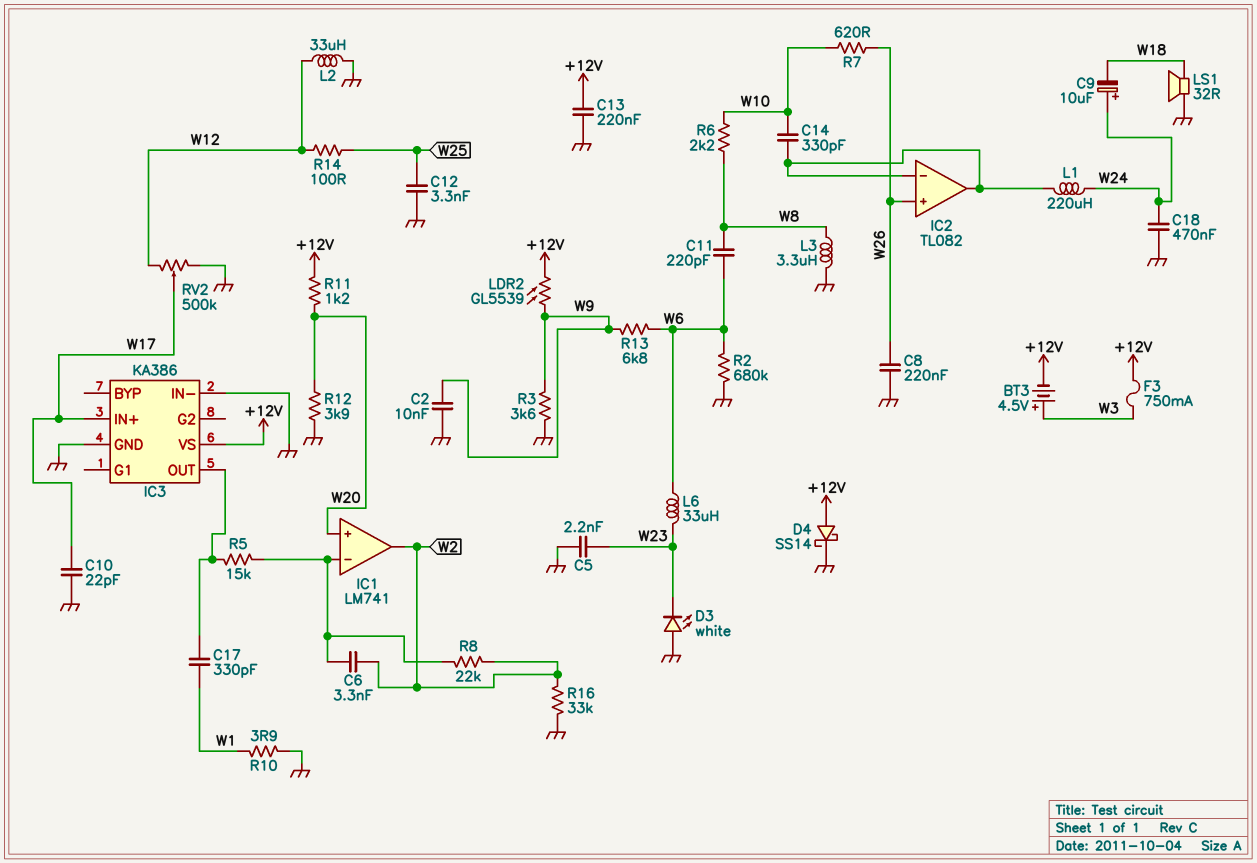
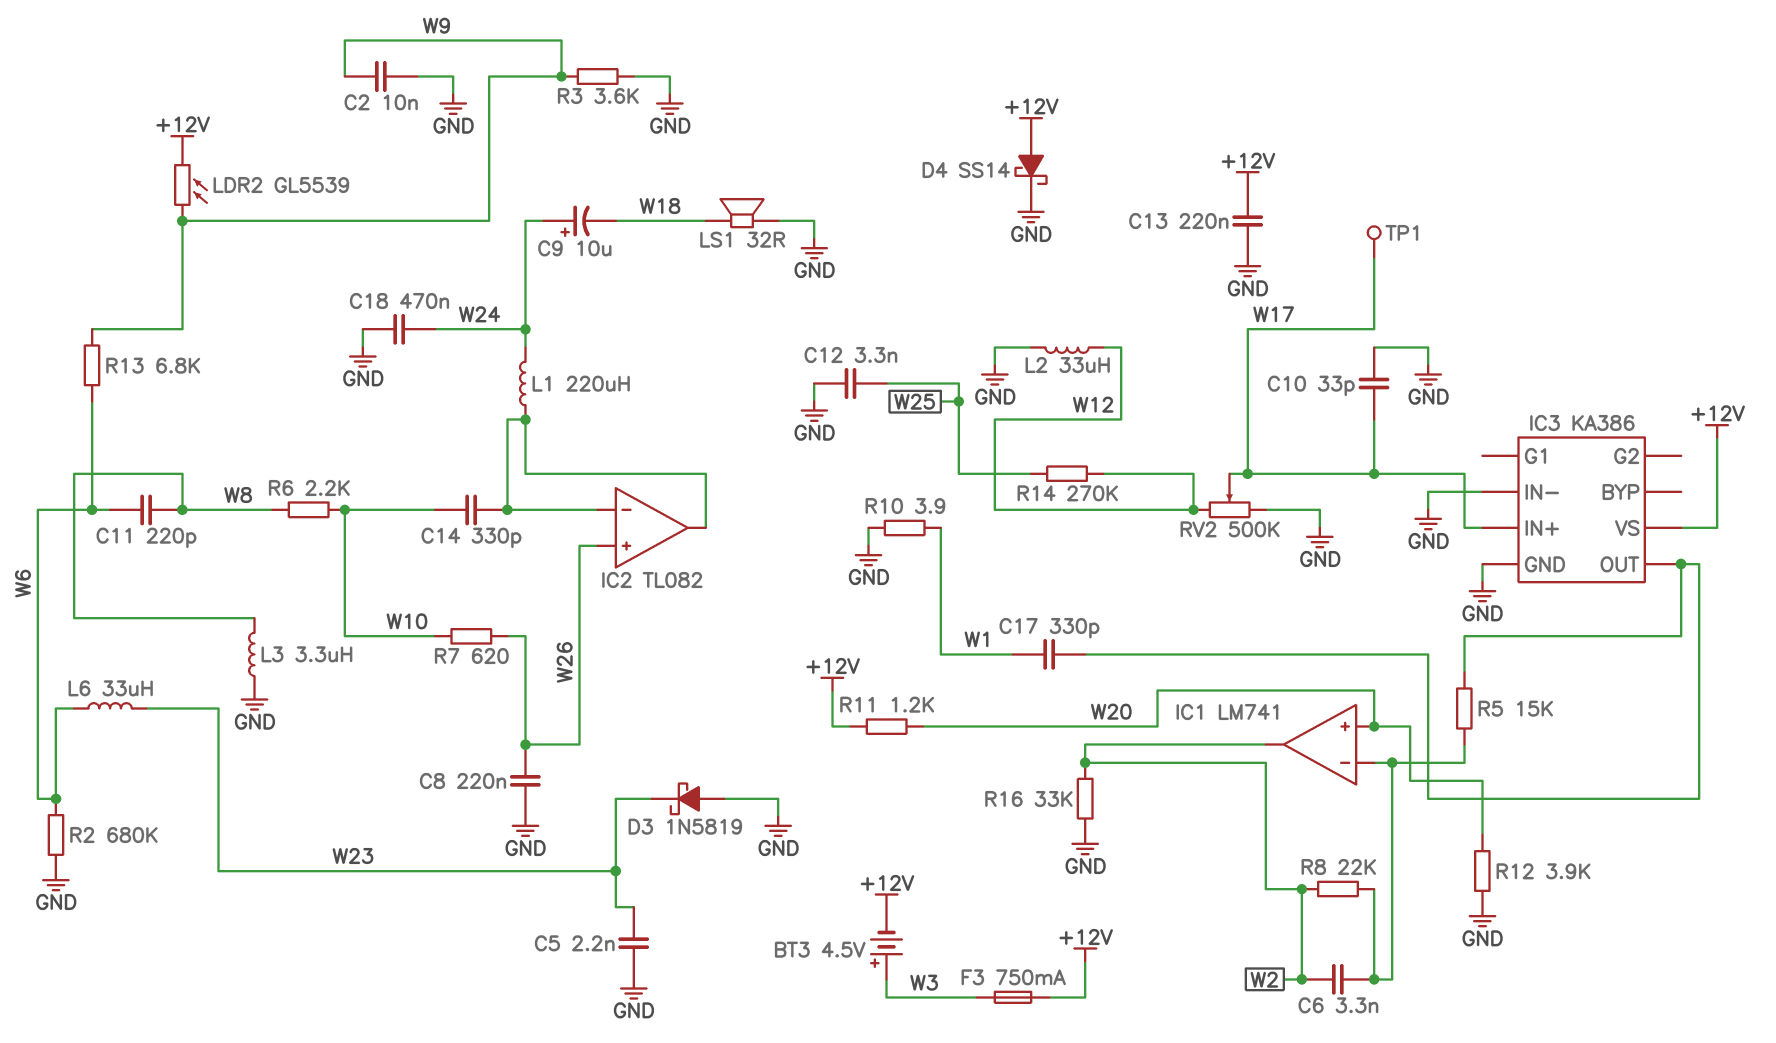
C10: 22pF (GND, W17) -> 33pF (GND, W17)
D3: LED white (A GND, K W23) -> schottky 1N5819 (A GND, K W23)
R14: 100 (W12, W25) -> 270k (W12, W25)
TP1: none -> test point (W17)

